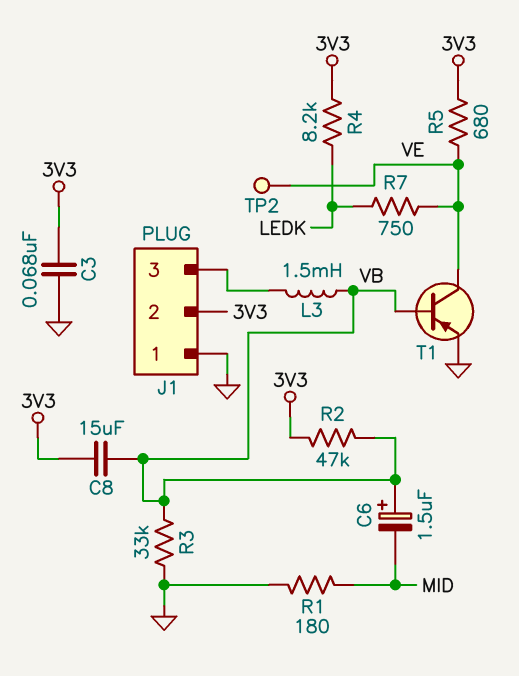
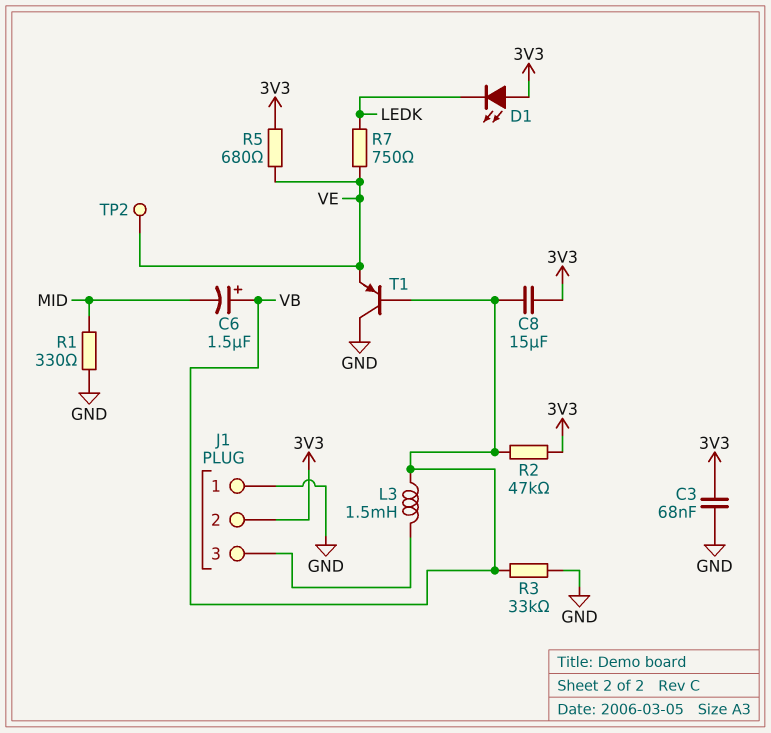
D1: none -> LED (A 3V3, K LEDK)
R1: 180 (GND, MID) -> 330 (GND, MID)
R4: 8.2k (3V3, LEDK) -> none
T1: PNP (B VB, C VE, E GND) -> PNP (B VB, C GND, E VE)

